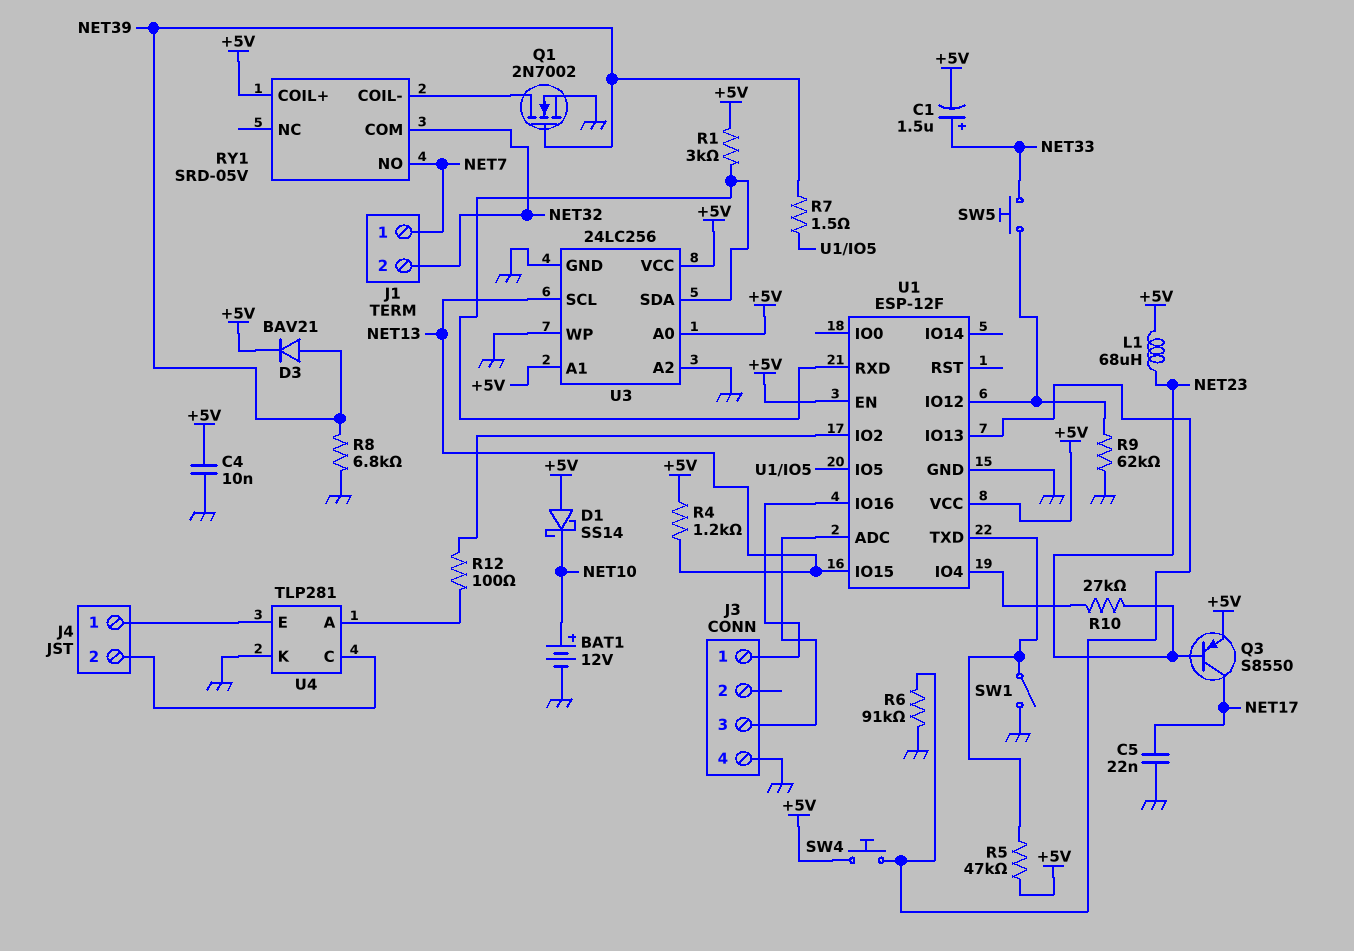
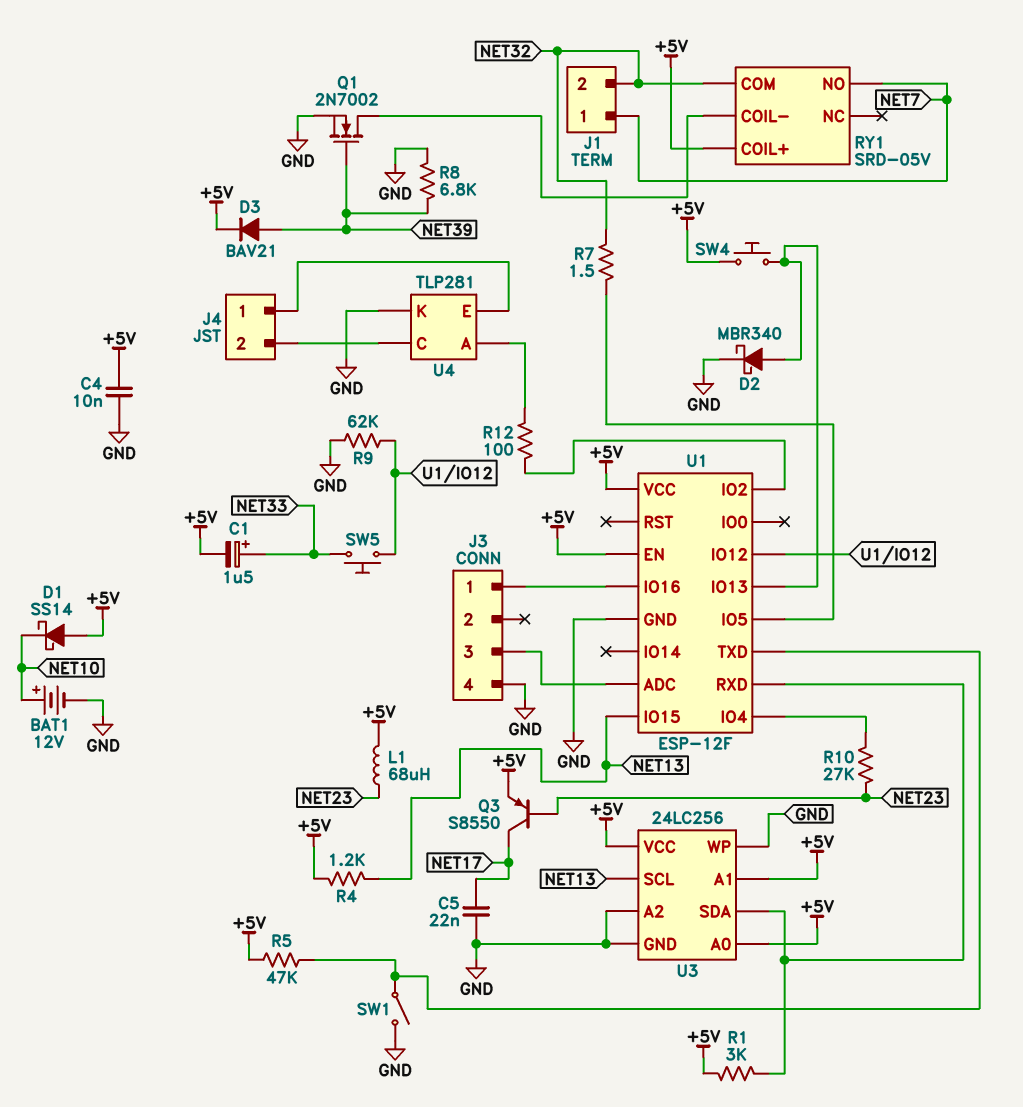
D2: none -> schottky MBR340 (A U1/IO13, K GND)
R6: 91k (GND, U1/IO13) -> none
R7: 1.5 (NET39, U1/IO5) -> 1.5 (NET32, U1/IO5)

